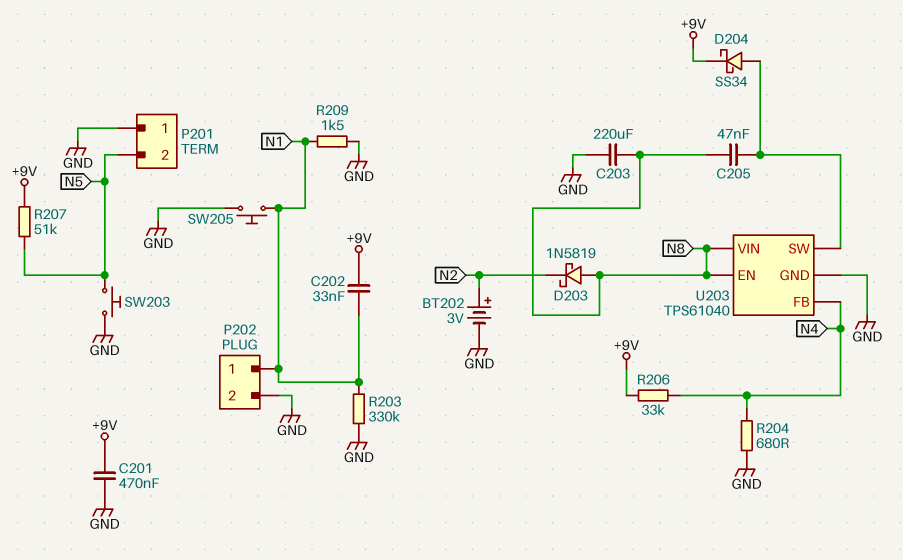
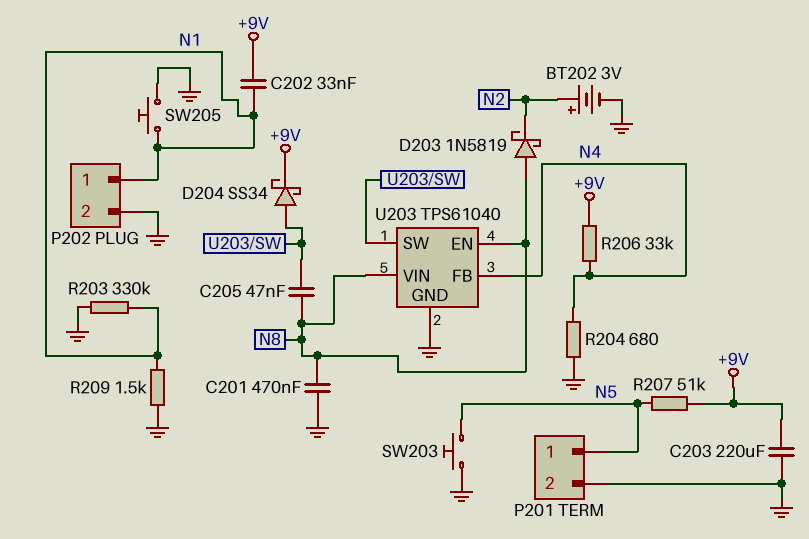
C201: 470nF (+9V, GND) -> 470nF (GND, N8)
C203: 220uF (GND, N8) -> 220uF (+9V, GND)
P201 pin 1: GND -> N5
P201 pin 2: N5 -> GND

